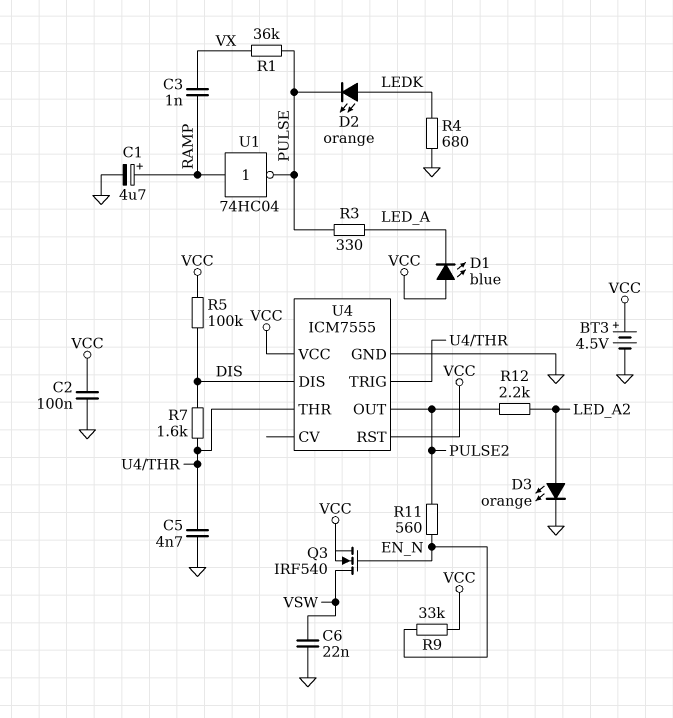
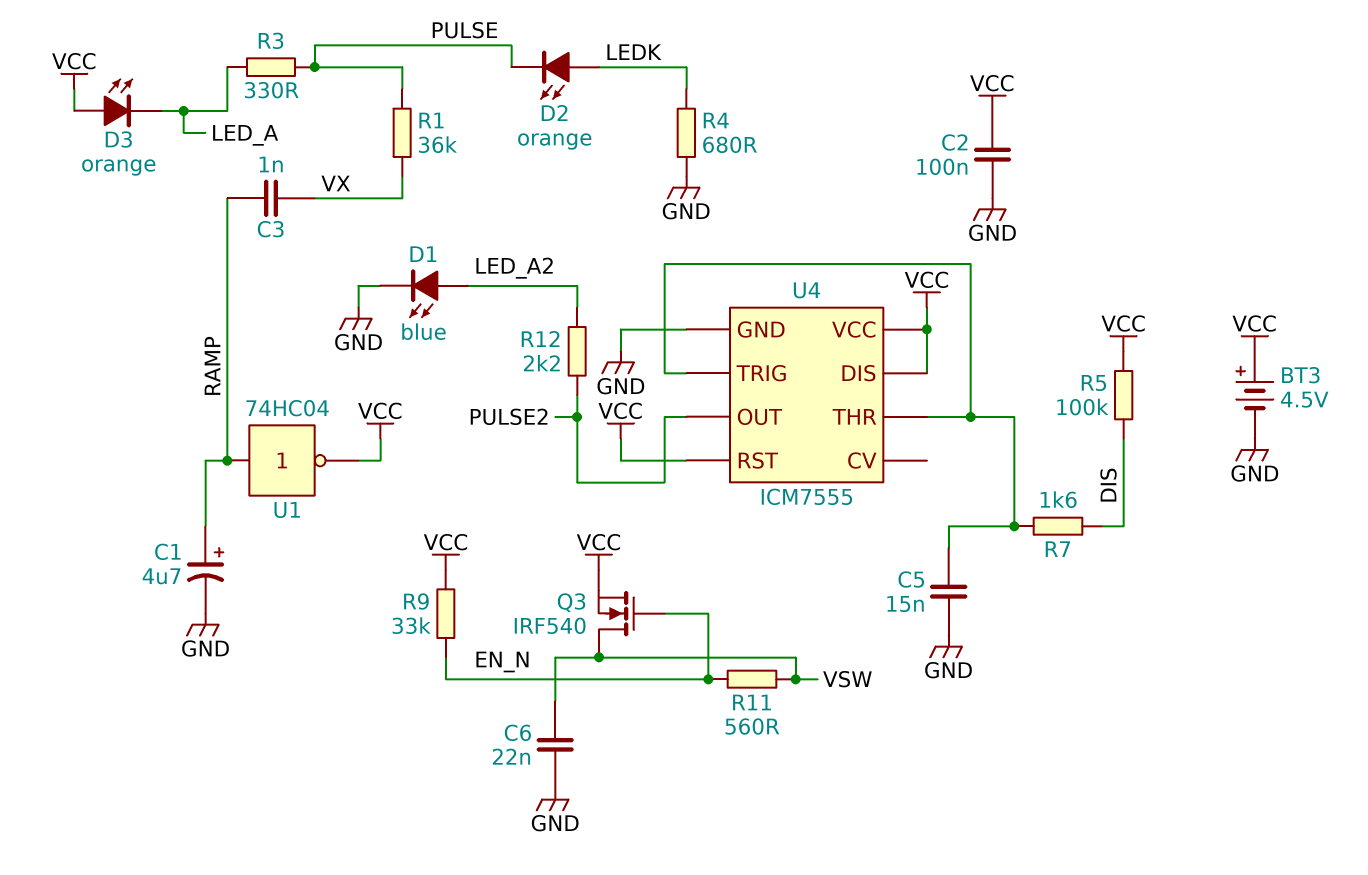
C5: 4.7nF (GND, U4/THR) -> 15nF (GND, U4/THR)
D1: LED blue (A VCC, K LED_A) -> LED blue (A LED_A2, K GND)
D3: LED orange (A LED_A2, K GND) -> LED orange (A VCC, K LED_A)
R11: 560 (EN_N, PULSE2) -> 560 (EN_N, VSW)
U1: NOT 74HC04 (in RAMP, out PULSE) -> NOT 74HC04 (in RAMP, out VCC)
U4 pin DIS: DIS -> VCC

